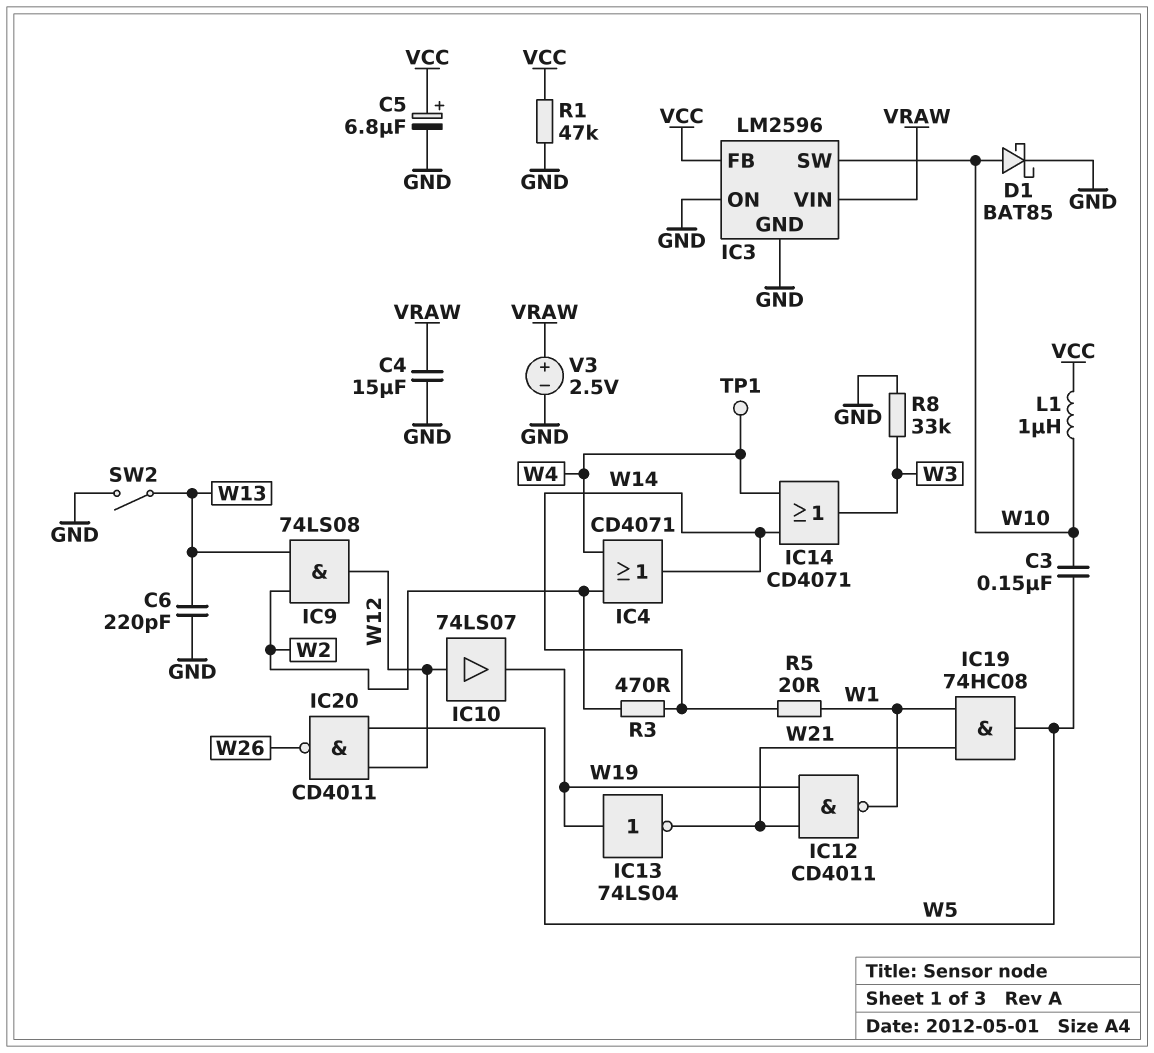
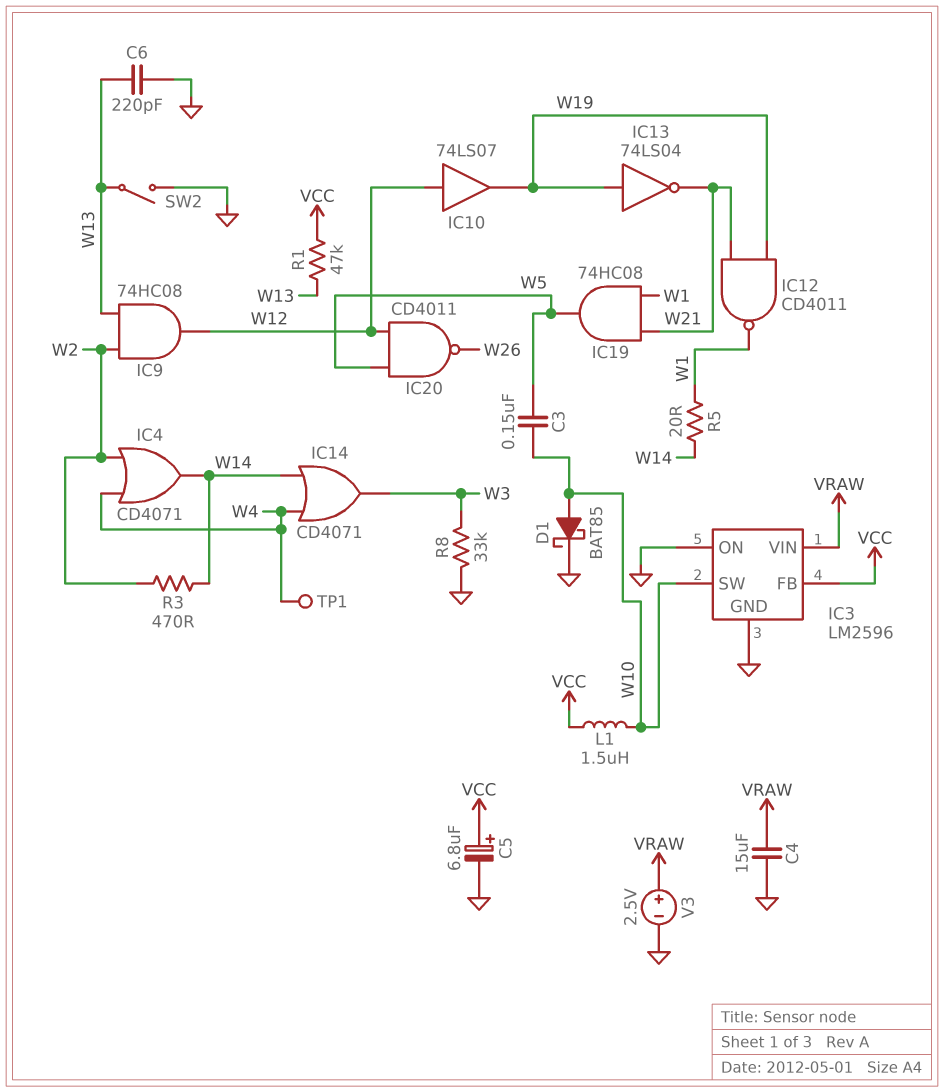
IC9: AND 74LS08 (in W2, in W13, out W12) -> AND 74HC08 (in W2, in W13, out W12)
L1: 1uH (VCC, W10) -> 1.5uH (VCC, W10)
R1: 47k (GND, VCC) -> 47k (VCC, W13)

